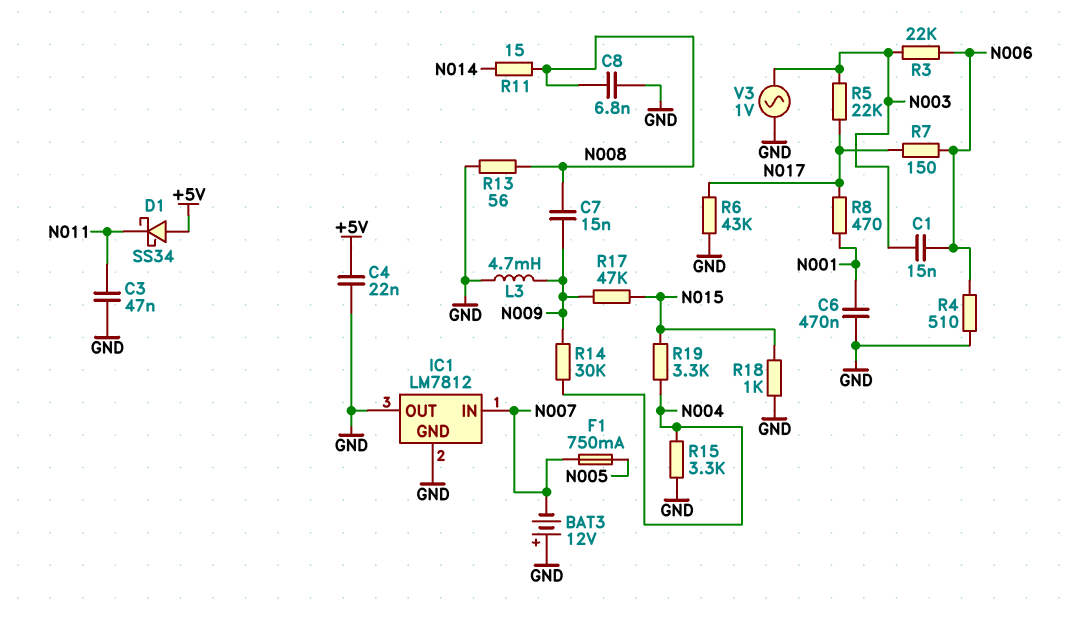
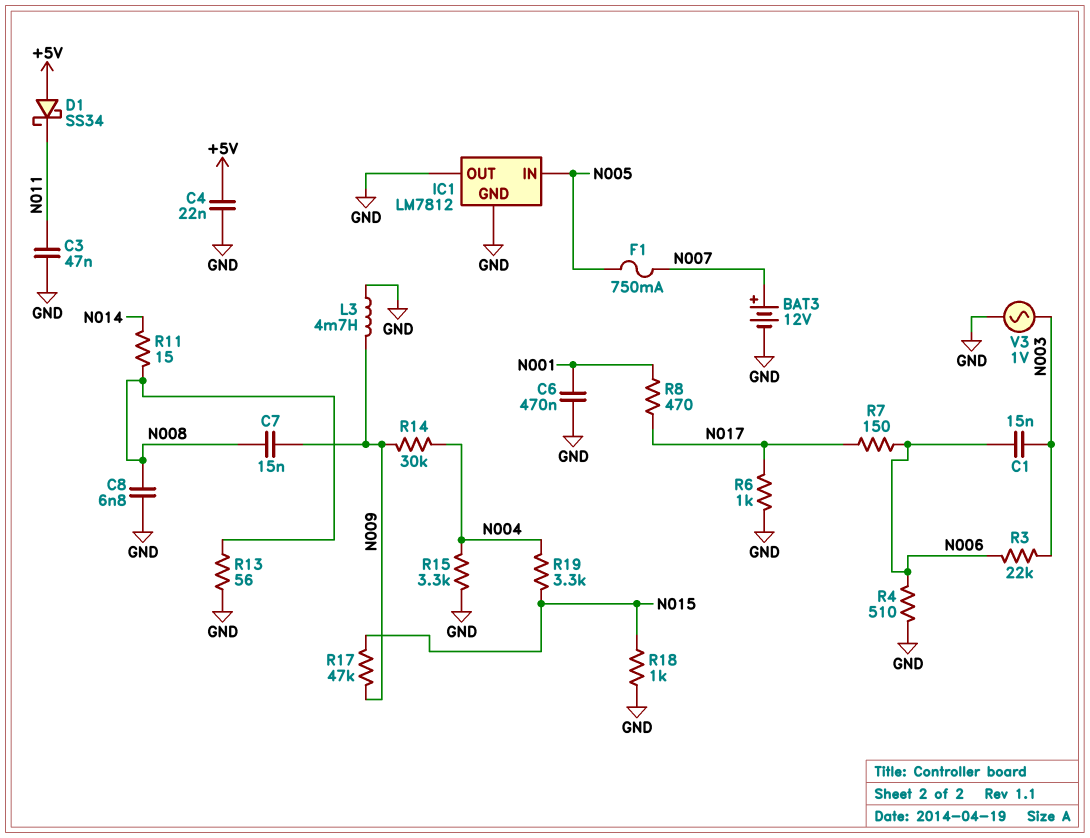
BAT3: 12V (plus GND, minus N007) -> 12V (plus N007, minus GND)
IC1 pin IN: N007 -> N005
R5: 22k (N003, N017) -> none
R6: 43k (GND, N017) -> 1k (GND, N017)

